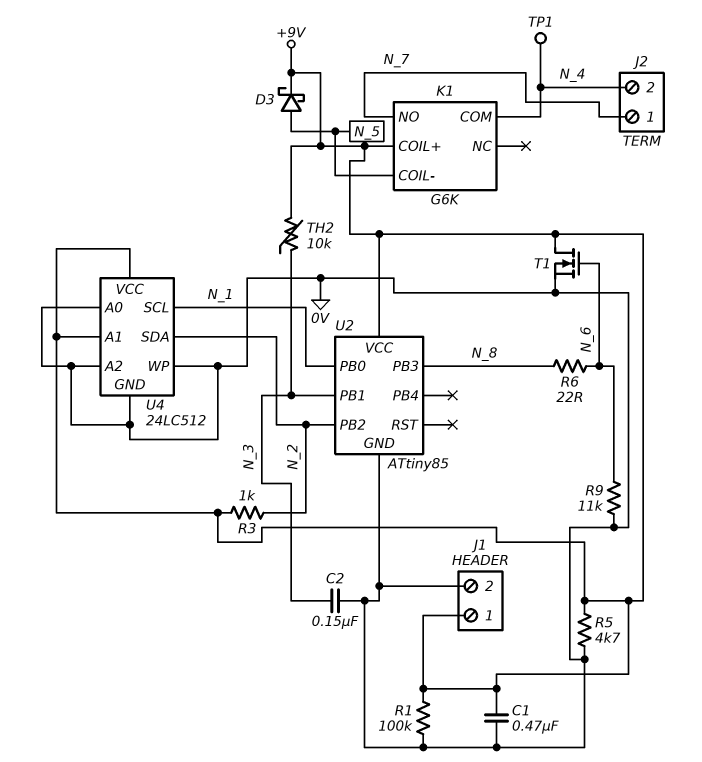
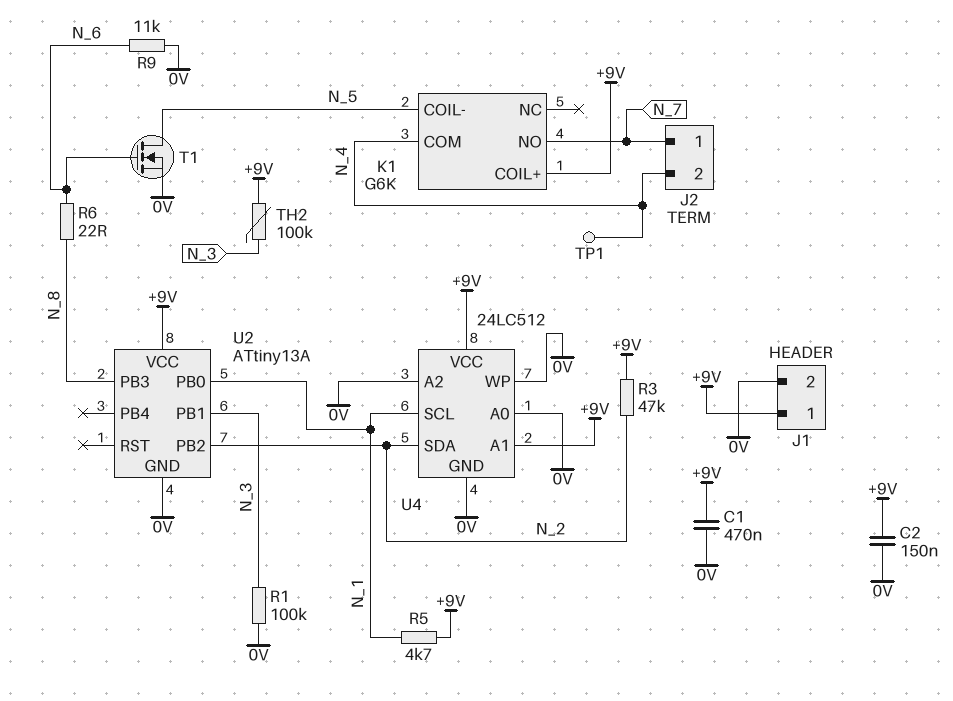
C2: 150nF (0V, N_3) -> 150nF (+9V, 0V)
D3: schottky (A N_5, K +9V) -> none
R1: 100k (+9V, 0V) -> 100k (0V, N_3)
R3: 1k (+9V, N_2) -> 47k (+9V, N_2)
R5: 4.7k (+9V, 0V) -> 4.7k (+9V, N_1)
T1: NMOS (G N_6, D +9V, S 0V) -> NMOS (G N_6, D N_5, S 0V)
TH2: 10k (+9V, N_3) -> 100k (+9V, N_3)
U2: ATtiny85 -> ATtiny13A

